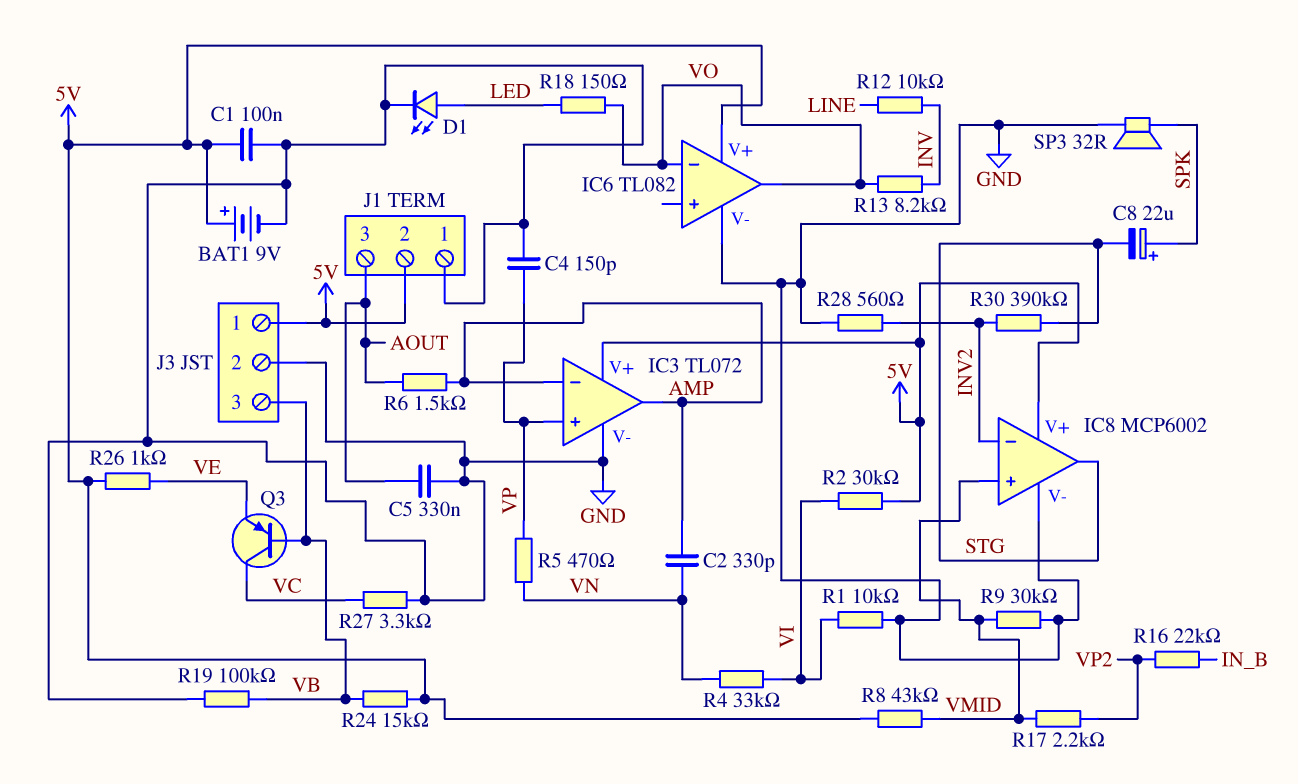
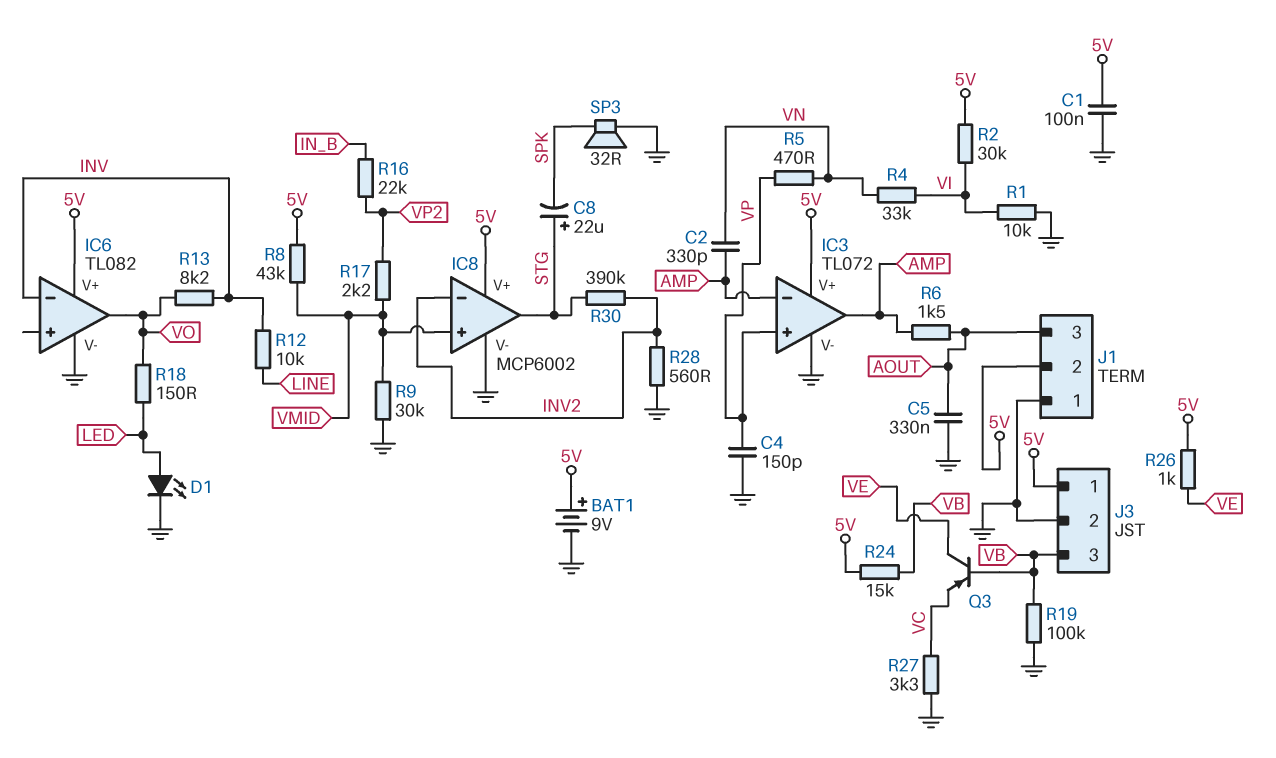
C8: 22uF (plus SPK, minus STG) -> 22uF (plus STG, minus SPK)
IC6 pin in-: VO -> INV
Q3: PNP (B VB, C VC, E VE) -> PNP (B VB, C VE, E VC)

